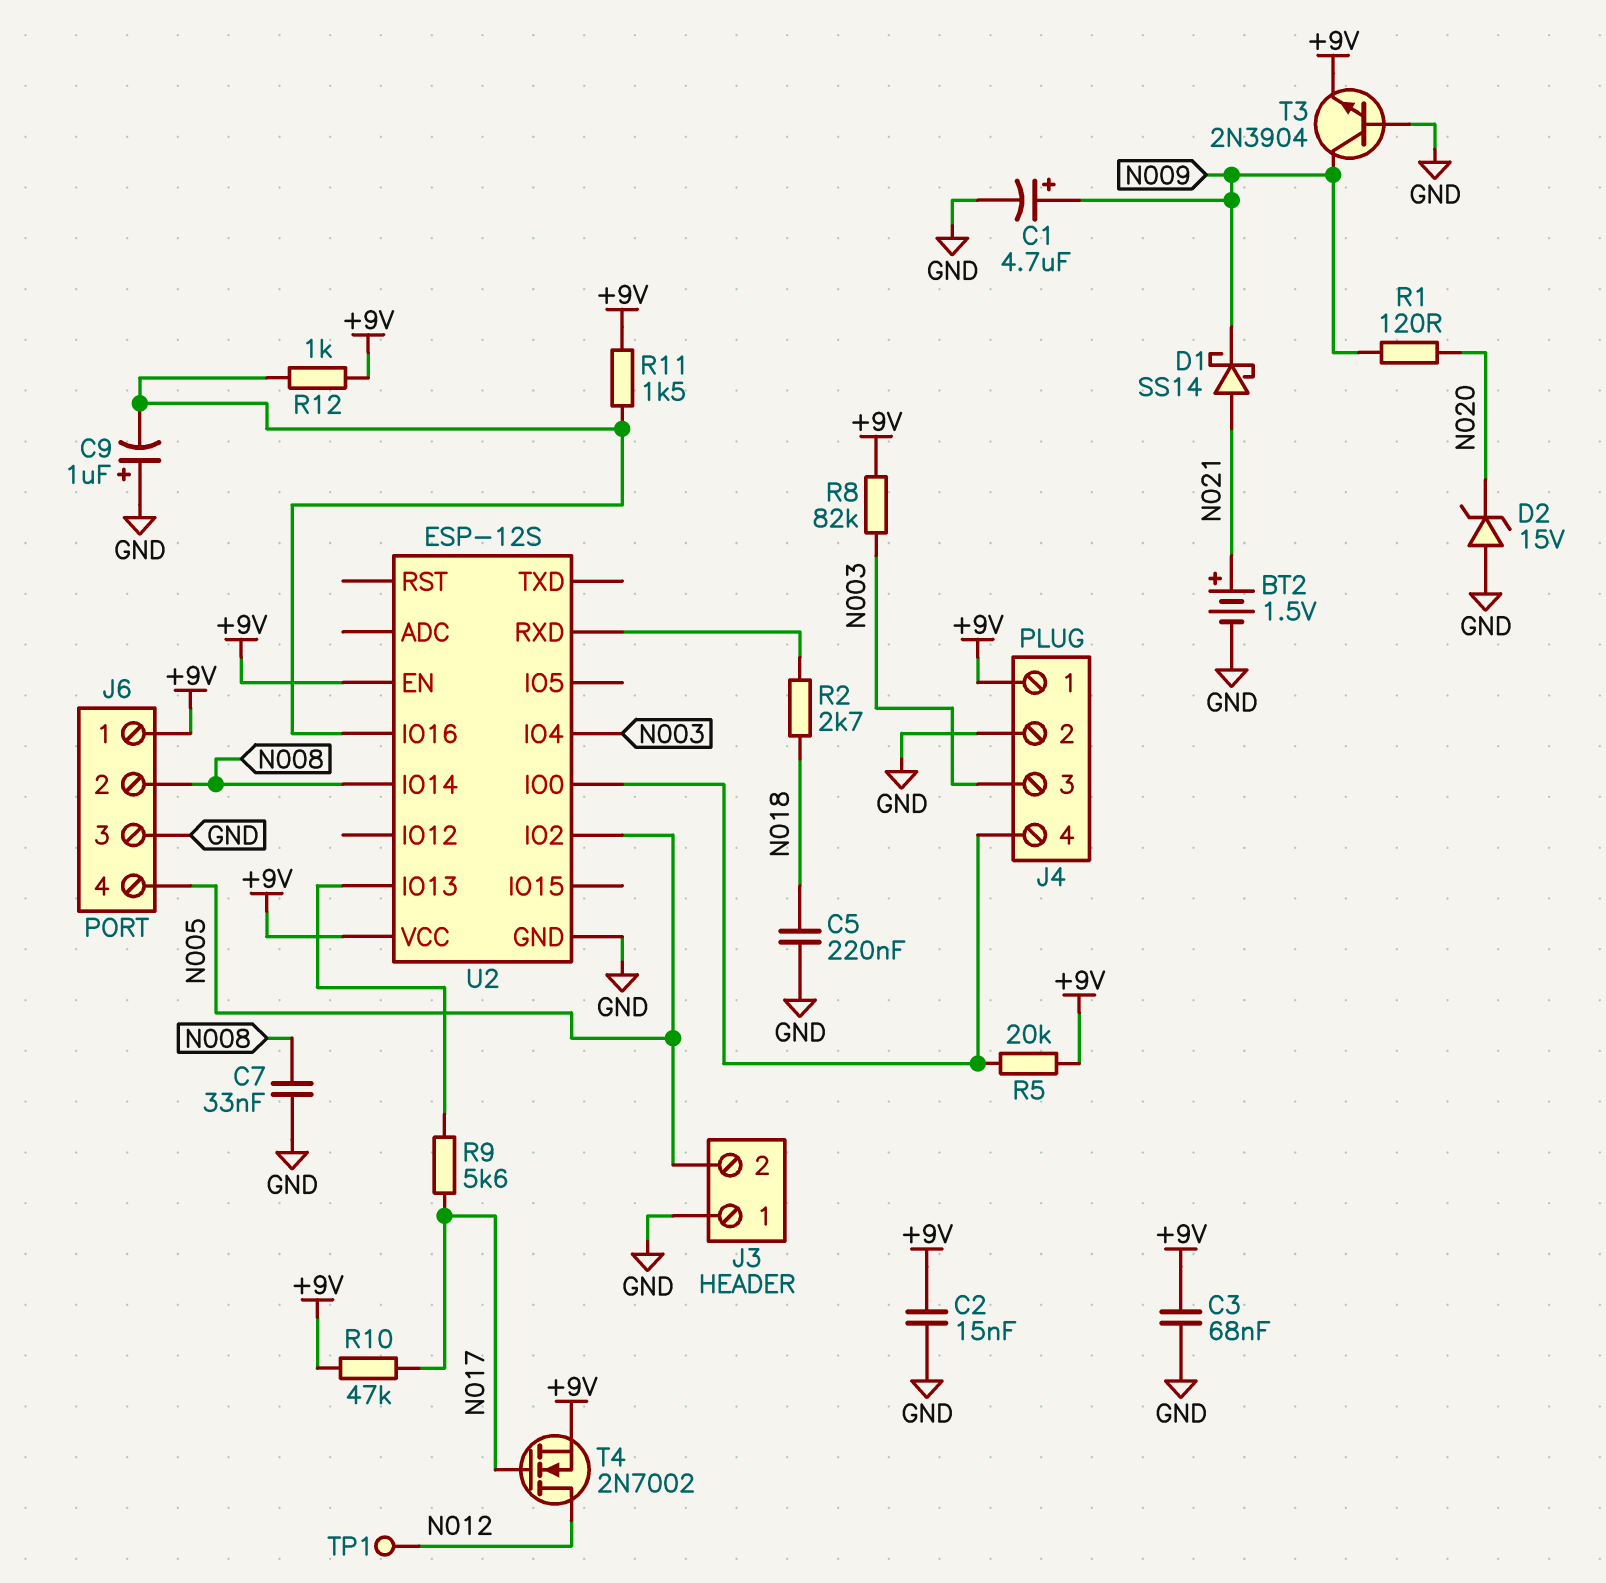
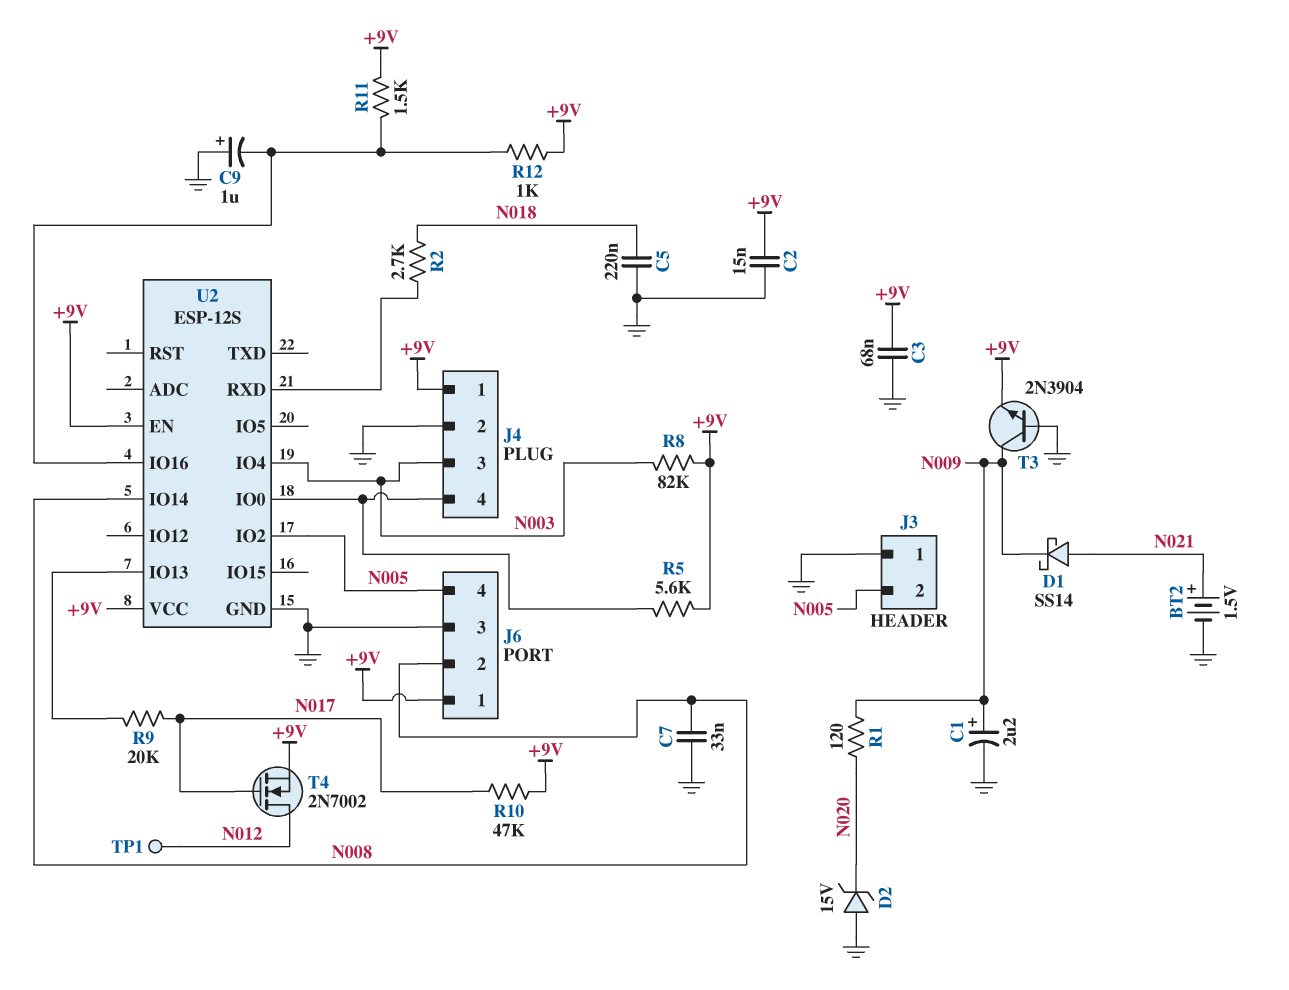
C1: 4.7uF (plus N009, minus GND) -> 2.2uF (plus N009, minus GND)
R5: 20k (+9V, J4/4) -> 5.6k (+9V, J4/4)
R9: 5.6k (N017, U2/IO13) -> 20k (N017, U2/IO13)

